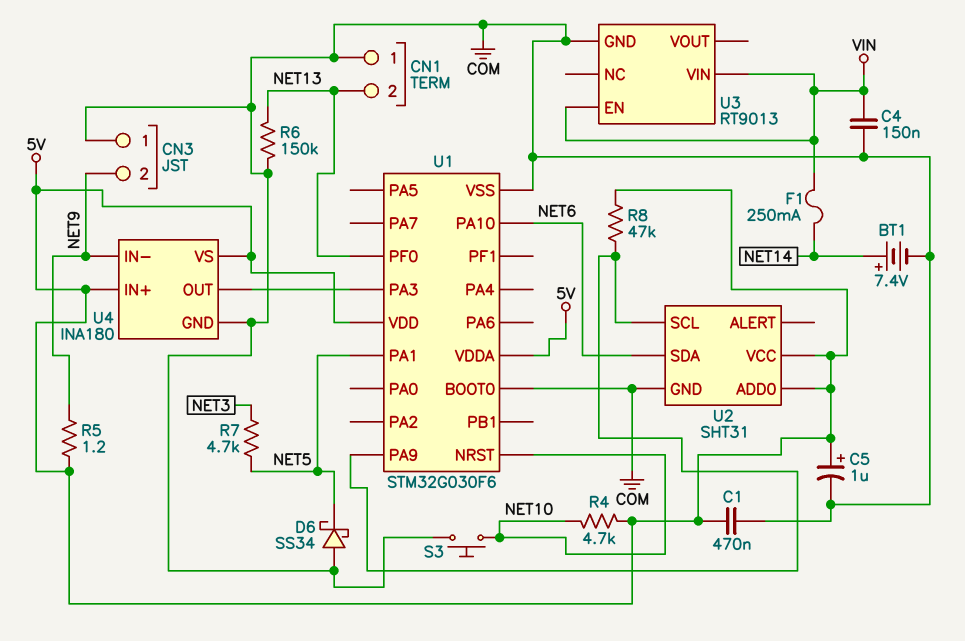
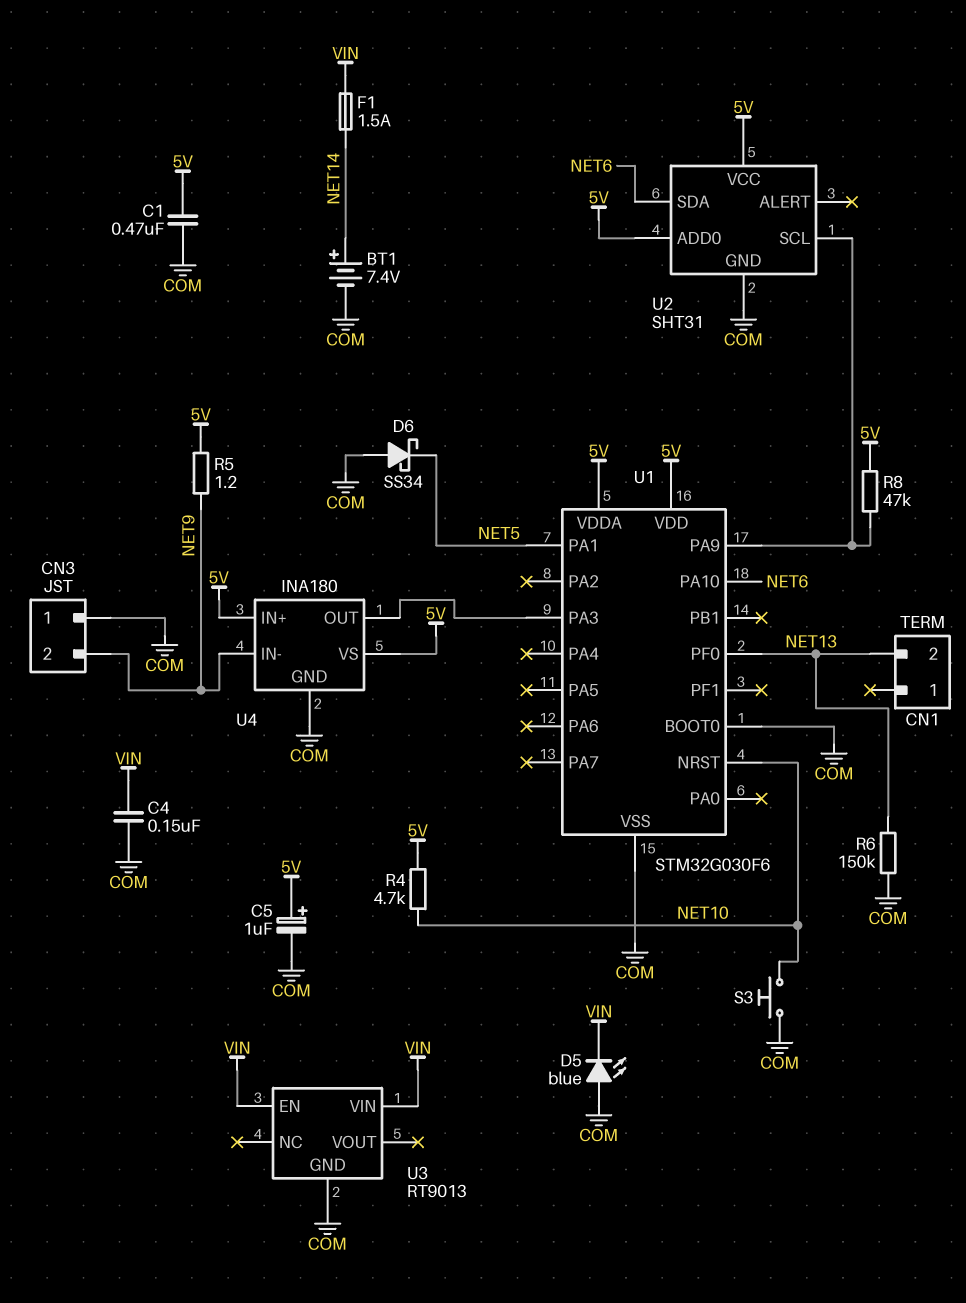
CN1 pin 1: COM -> none
D5: none -> LED blue (A COM, K VIN)
F1: 250mA (NET14, VIN) -> 1.5A (NET14, VIN)
R7: 4.7k (NET3, NET5) -> none

